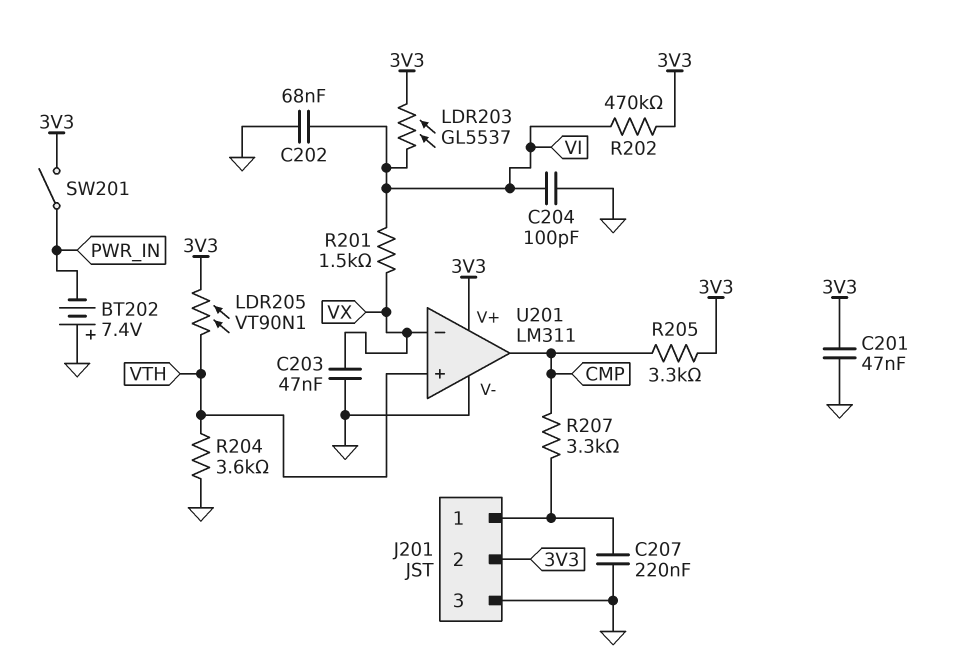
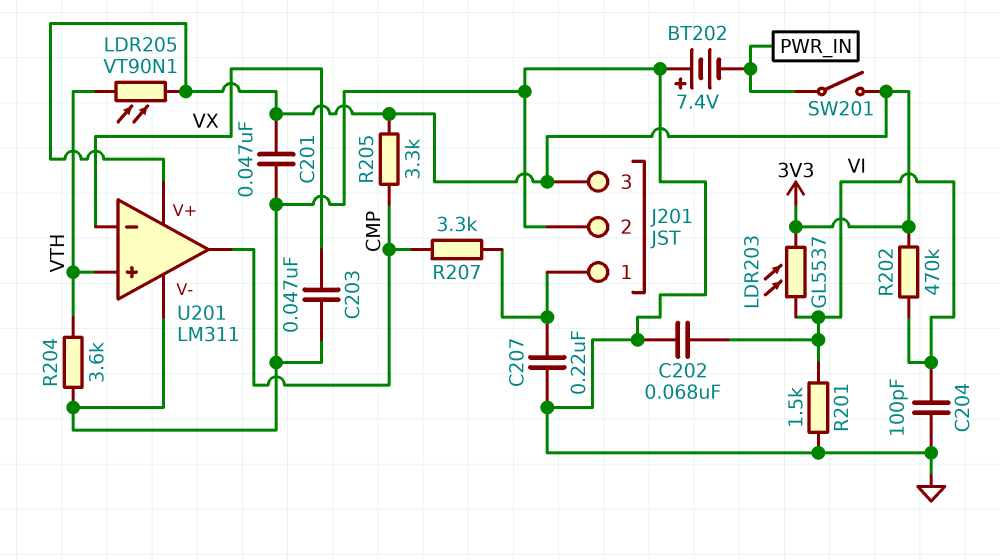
J201 pin 2: 3V3 -> GND
J201 pin 3: GND -> 3V3
R201: 1.5k (VI, VX) -> 1.5k (GND, VI)

